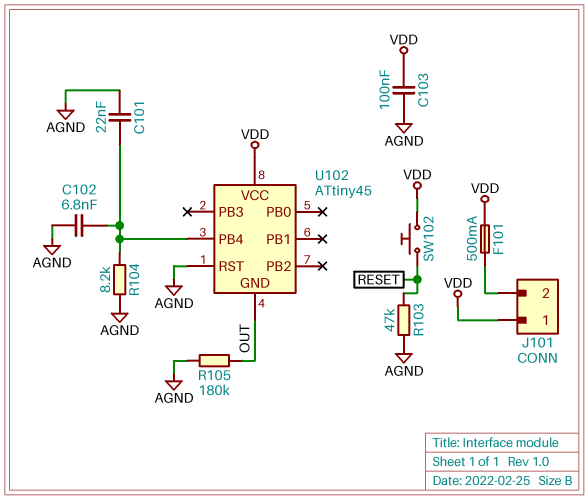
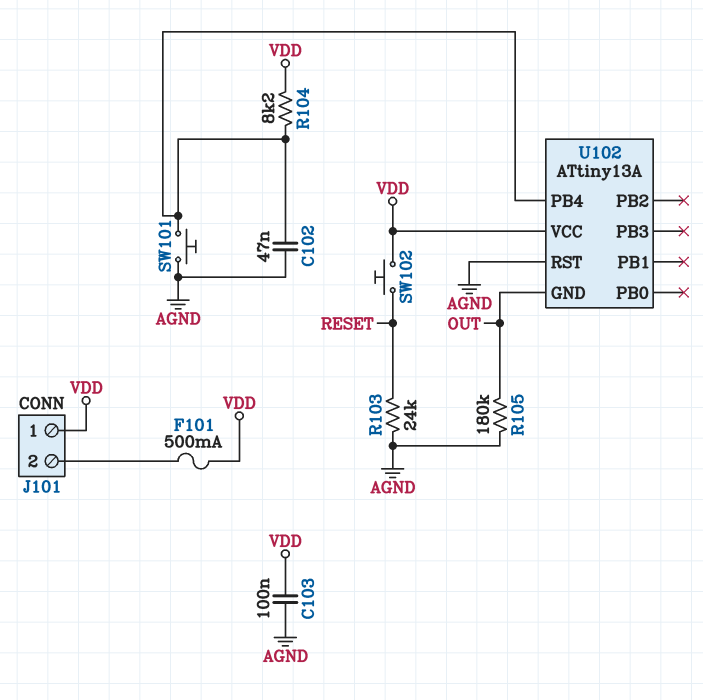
C101: 22nF (AGND, U102/PB4) -> none
C102: 6.8nF (AGND, U102/PB4) -> 47nF (AGND, U102/PB4)
R103: 47k (AGND, RESET) -> 24k (AGND, RESET)
R104: 8.2k (AGND, U102/PB4) -> 8.2k (U102/PB4, VDD)
SW101: none -> button (AGND, U102/PB4)
U102: ATtiny45 -> ATtiny13A

